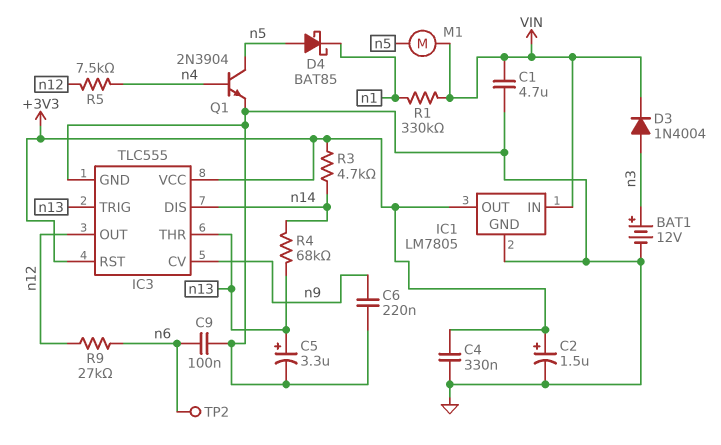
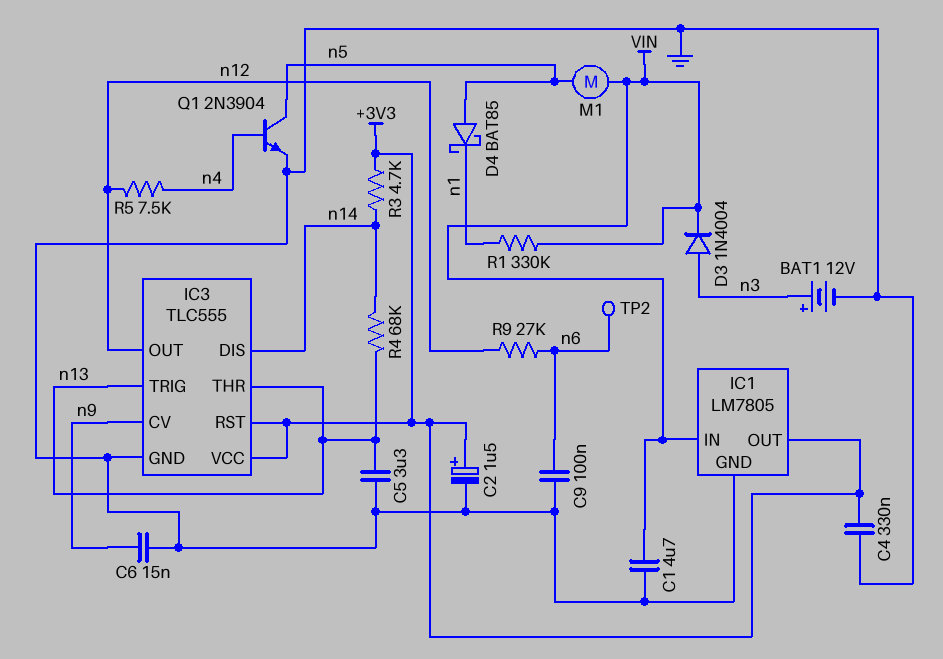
C5: 3.3uF (plus n13, minus GND) -> 3.3uF (GND, n13)
C6: 220nF (GND, n9) -> 15nF (GND, n9)

